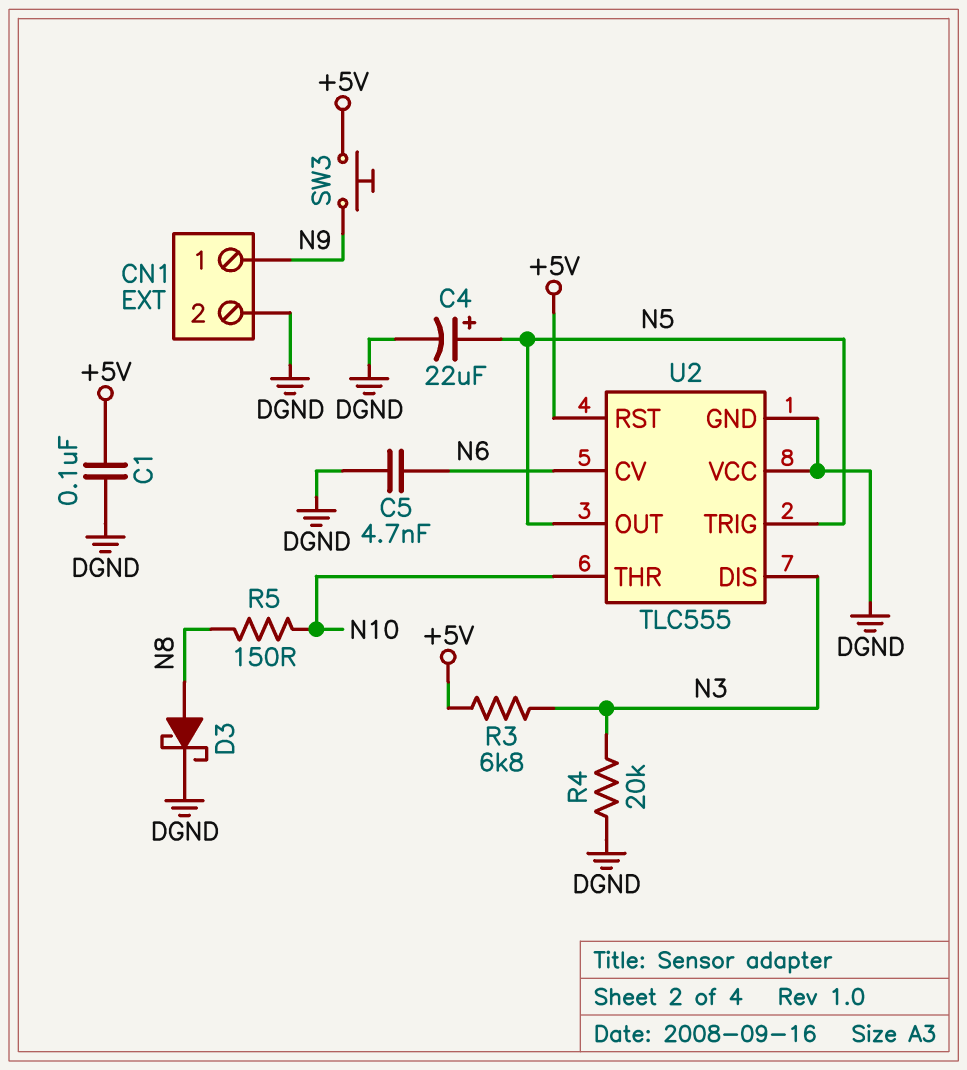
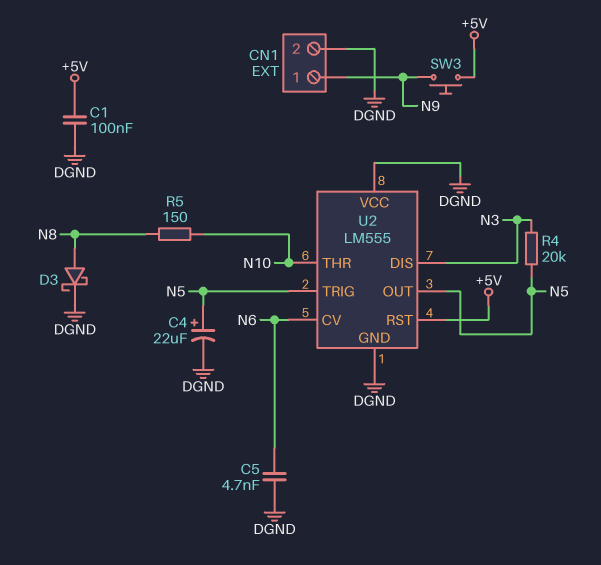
R3: 6.8k (+5V, N3) -> none
R4: 20k (DGND, N3) -> 20k (N3, N5)
U2: TLC555 -> LM555

